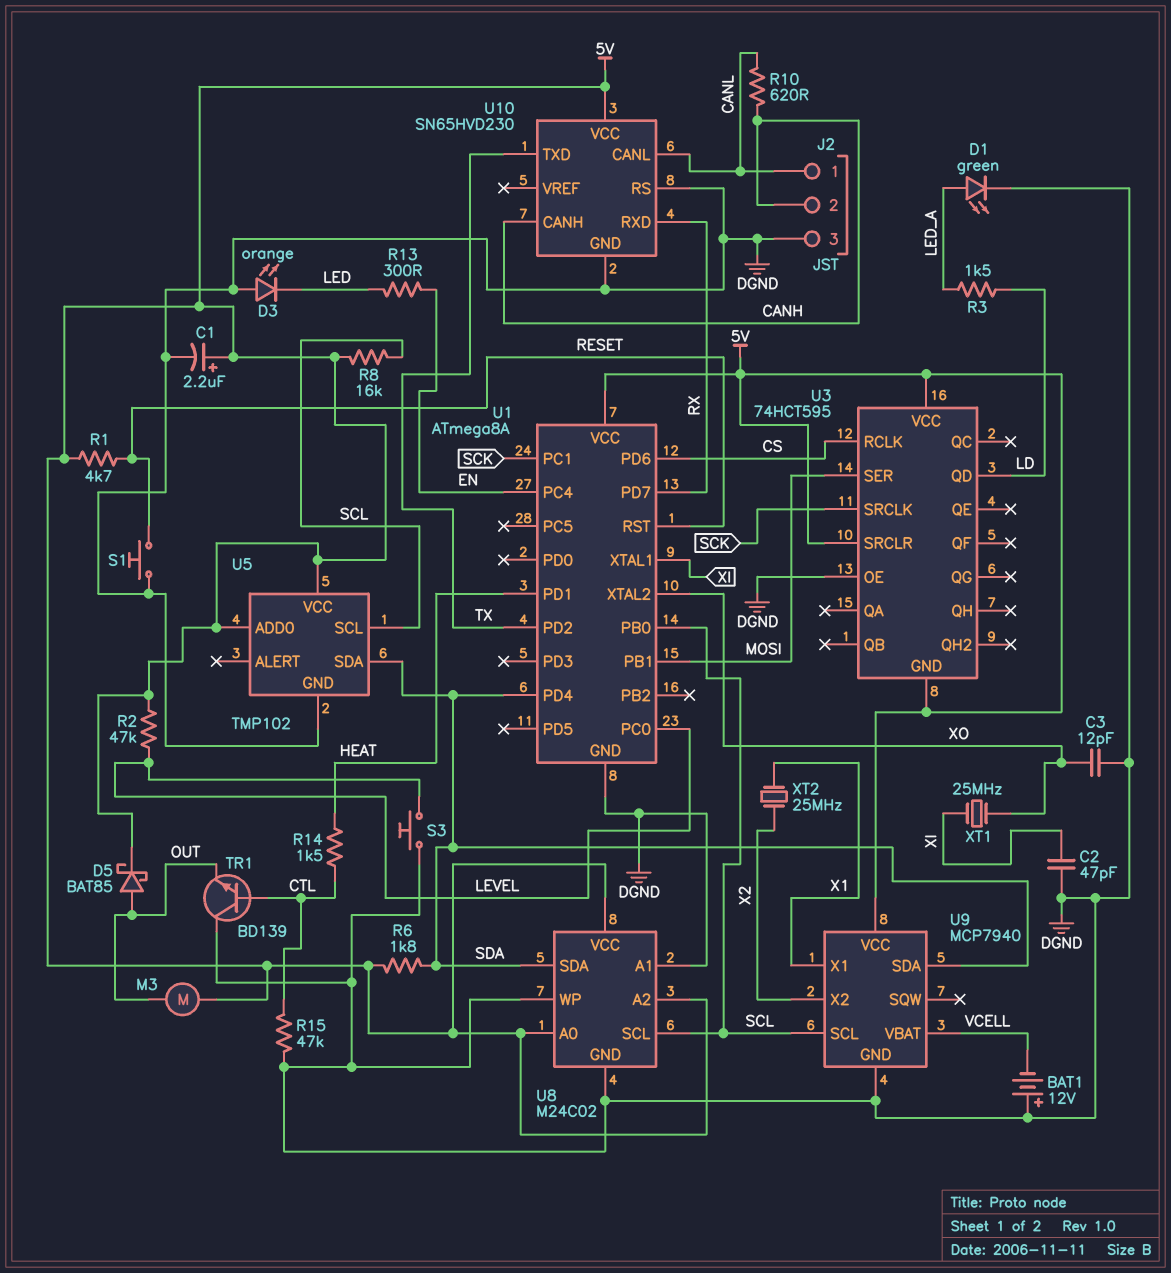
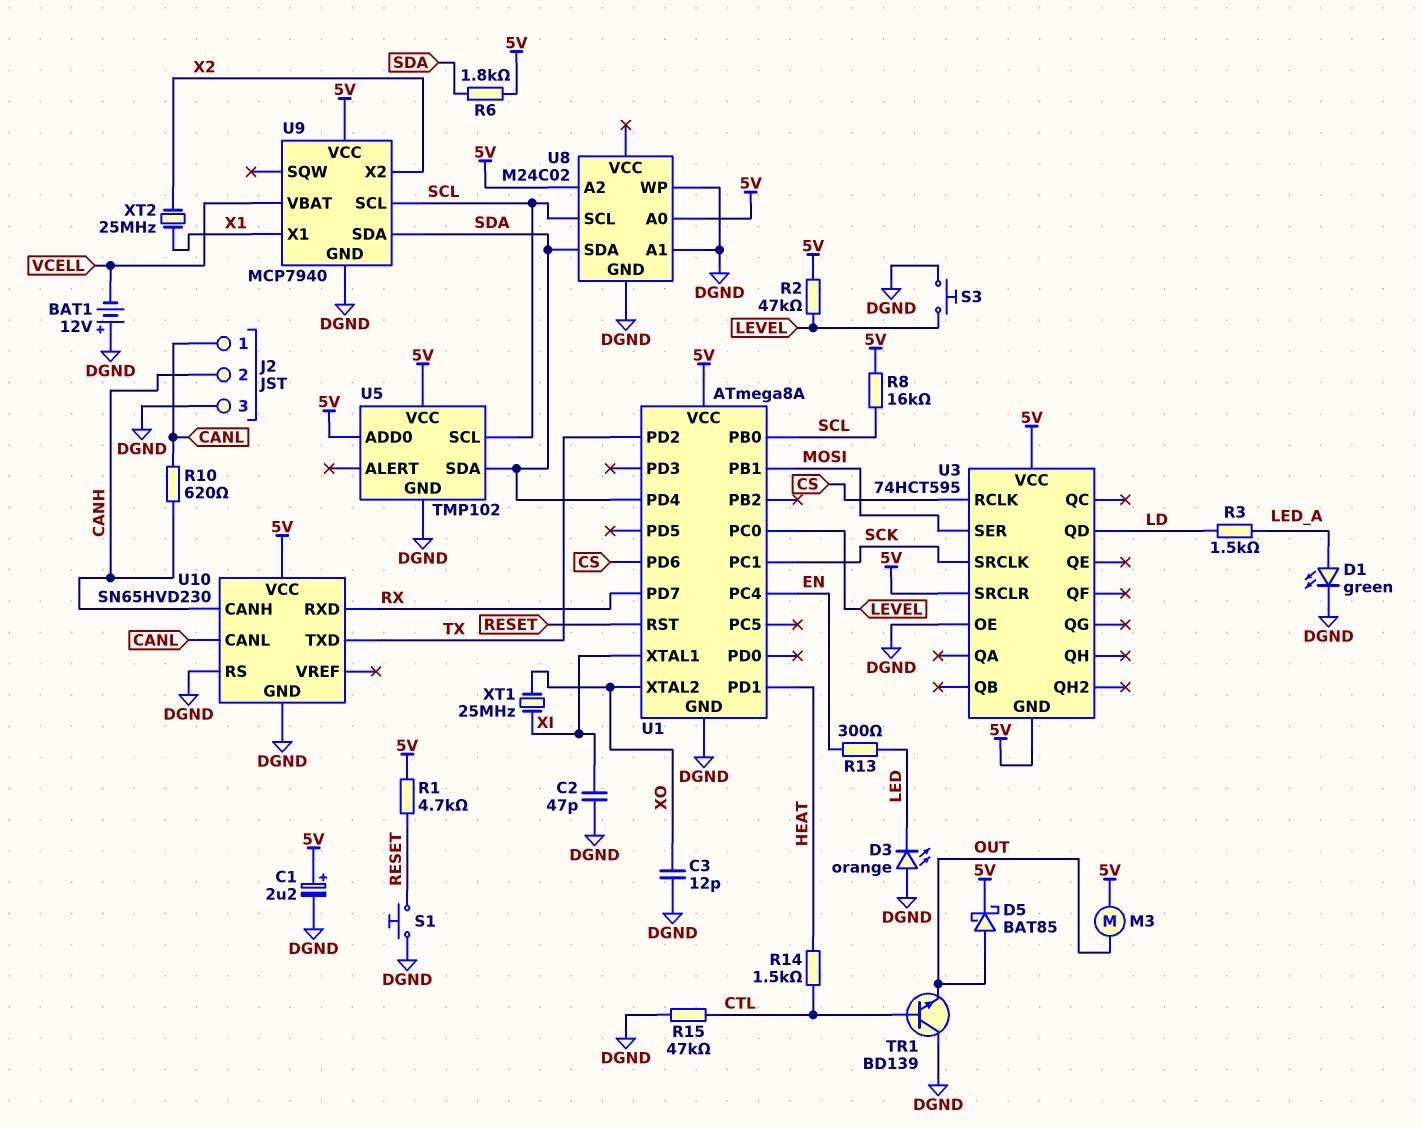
U8 pin VCC: 5V -> none

